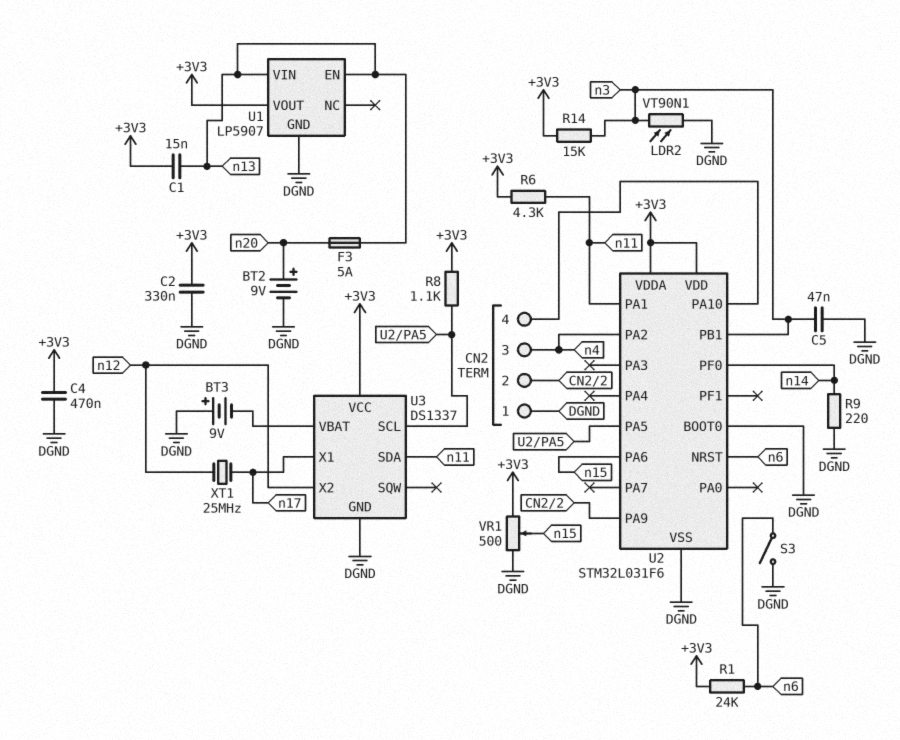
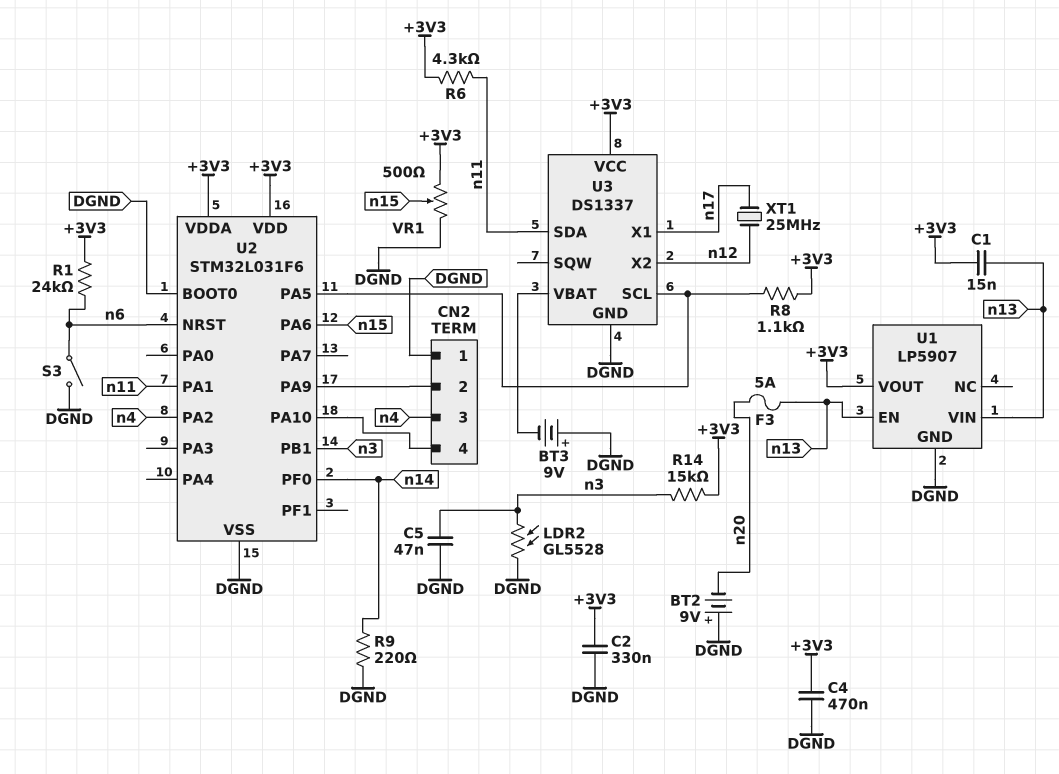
BT2: 9V (plus n20, minus DGND) -> 9V (plus DGND, minus n20)
LDR2: VT90N1 (DGND, n3) -> GL5528 (DGND, n3)

